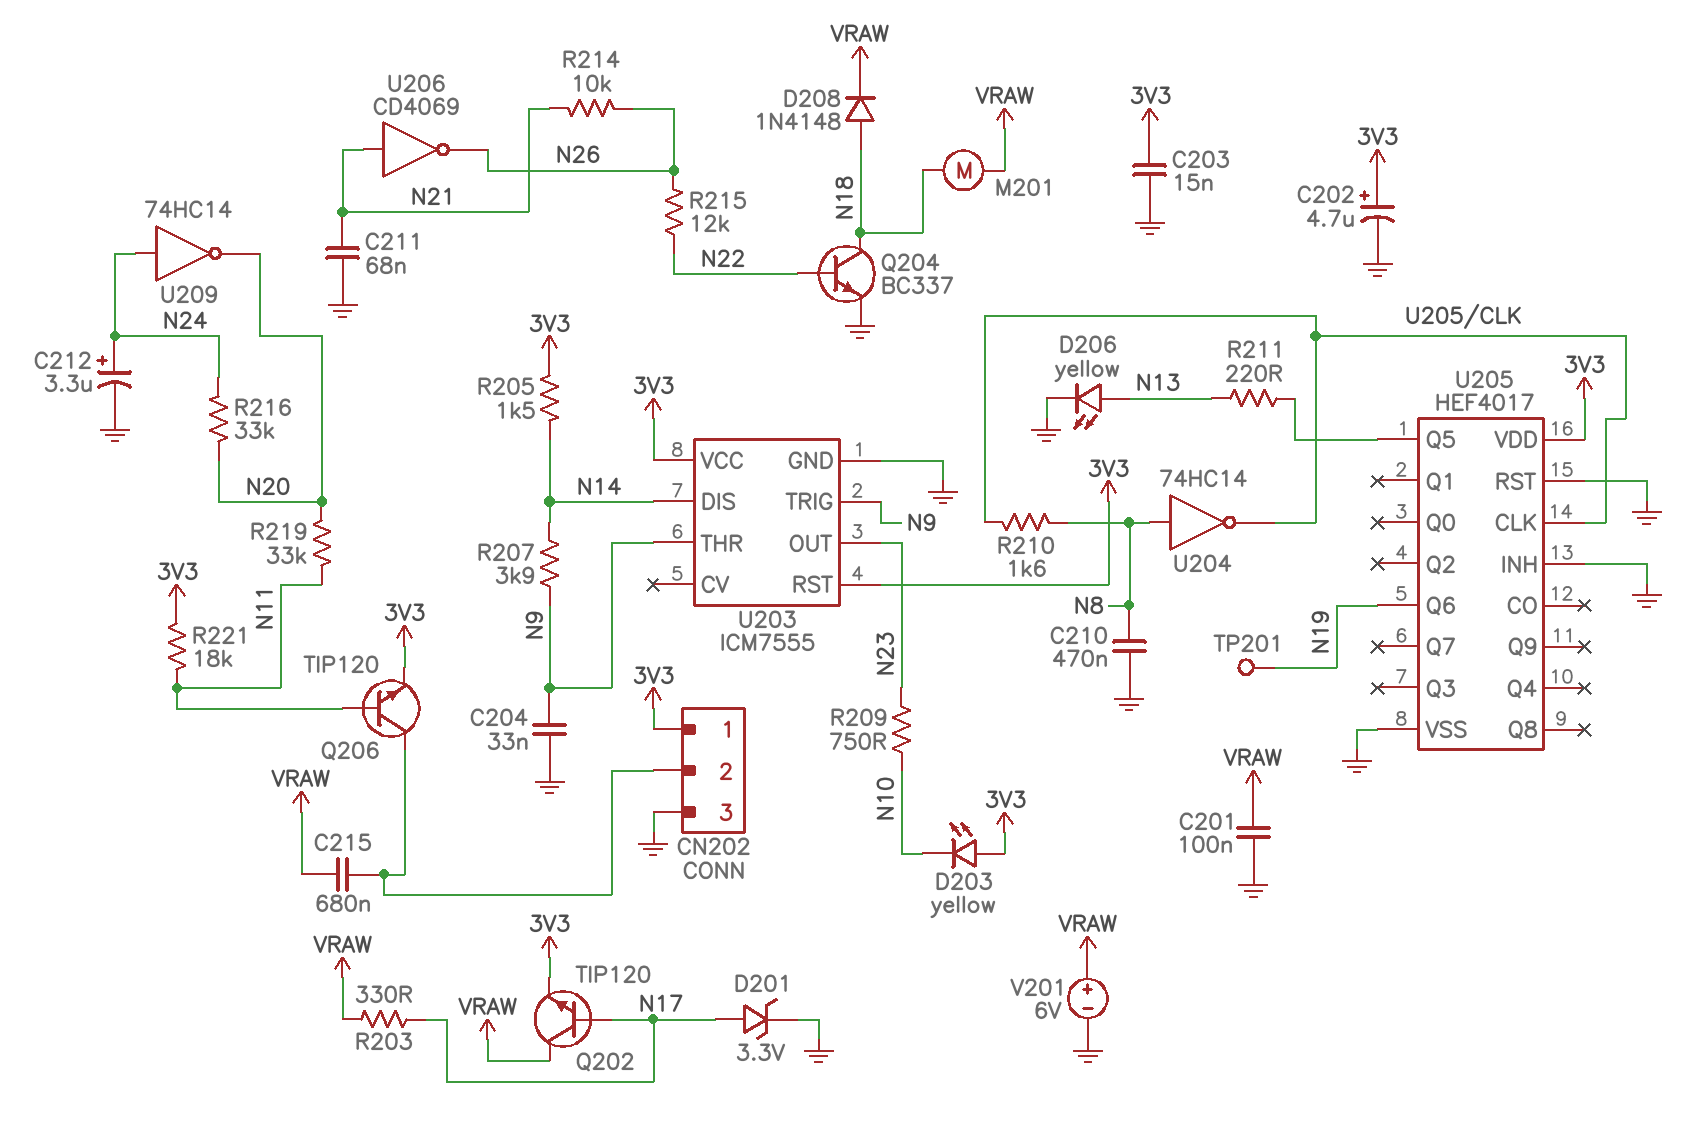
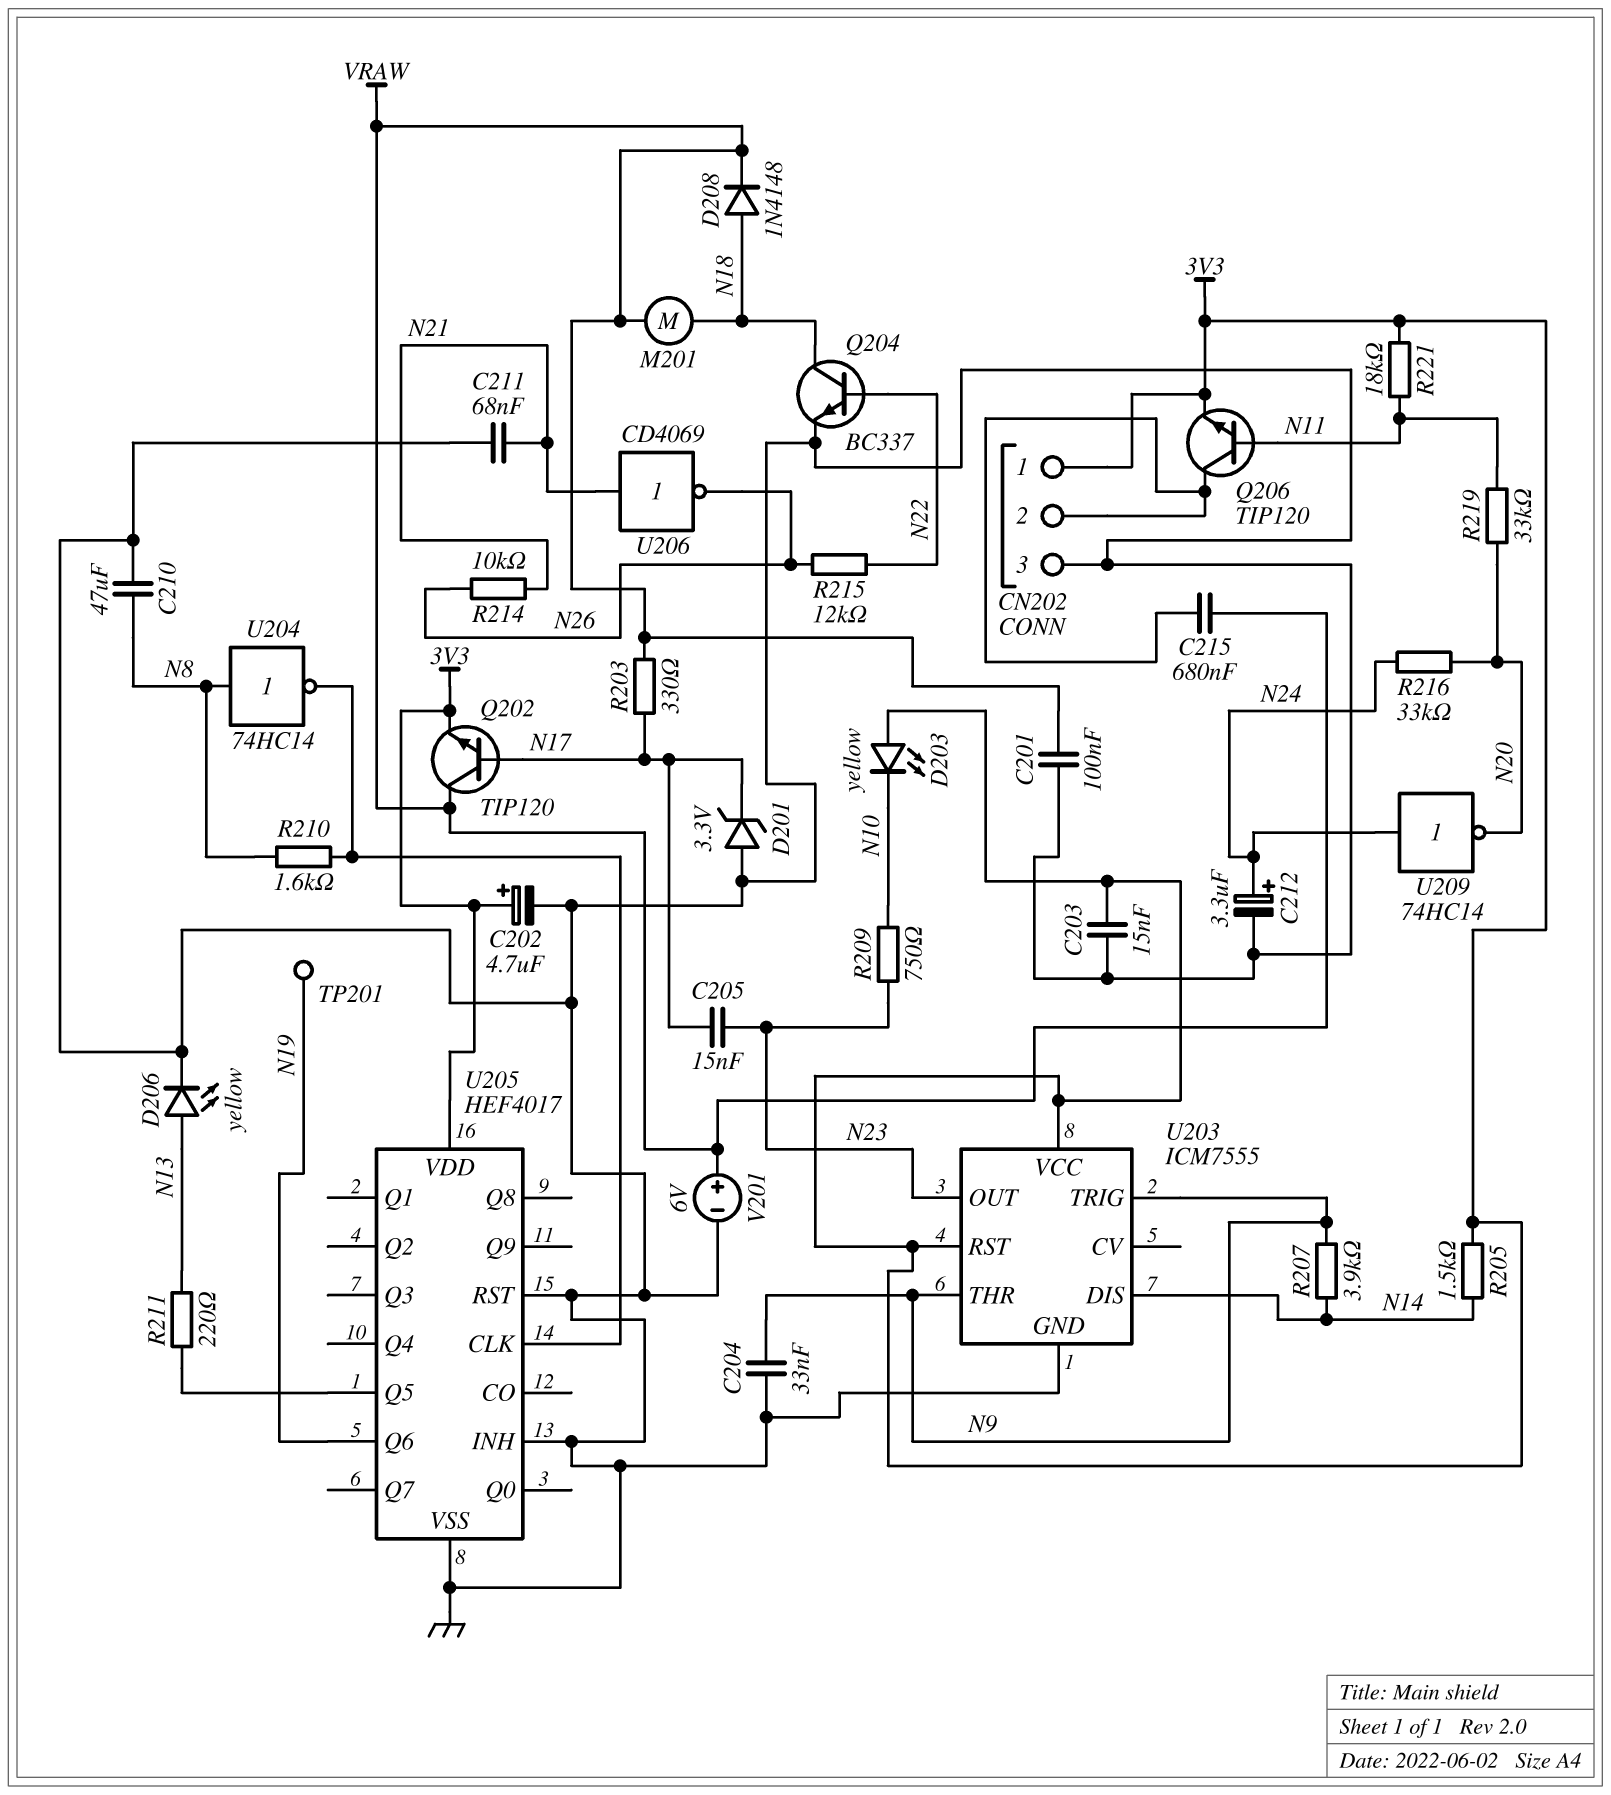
C205: none -> 15nF (N17, N23)
C210: 470nF (GND, N8) -> 47uF (GND, N8)
D201: zener 3.3V (A N17, K GND) -> zener 3.3V (A GND, K N17)

